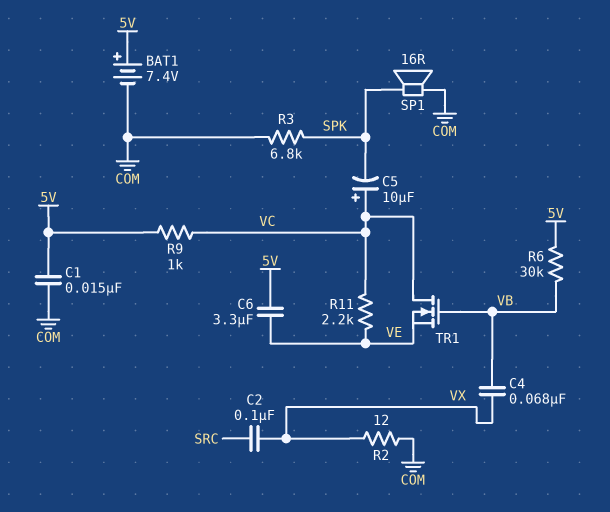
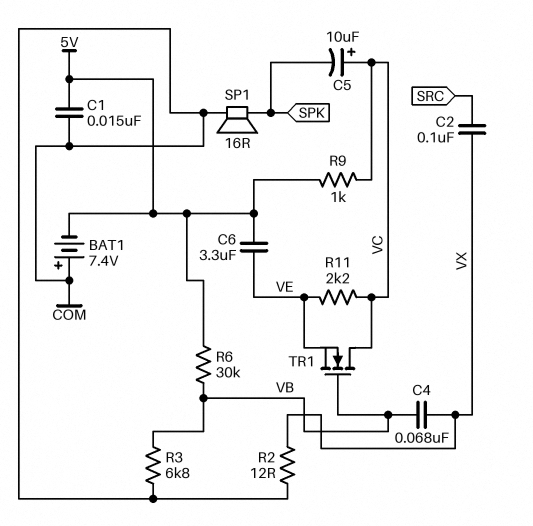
BAT1: 7.4V (plus 5V, minus COM) -> 7.4V (plus COM, minus 5V)
R3: 6.8k (COM, SPK) -> 6.8k (COM, VB)

